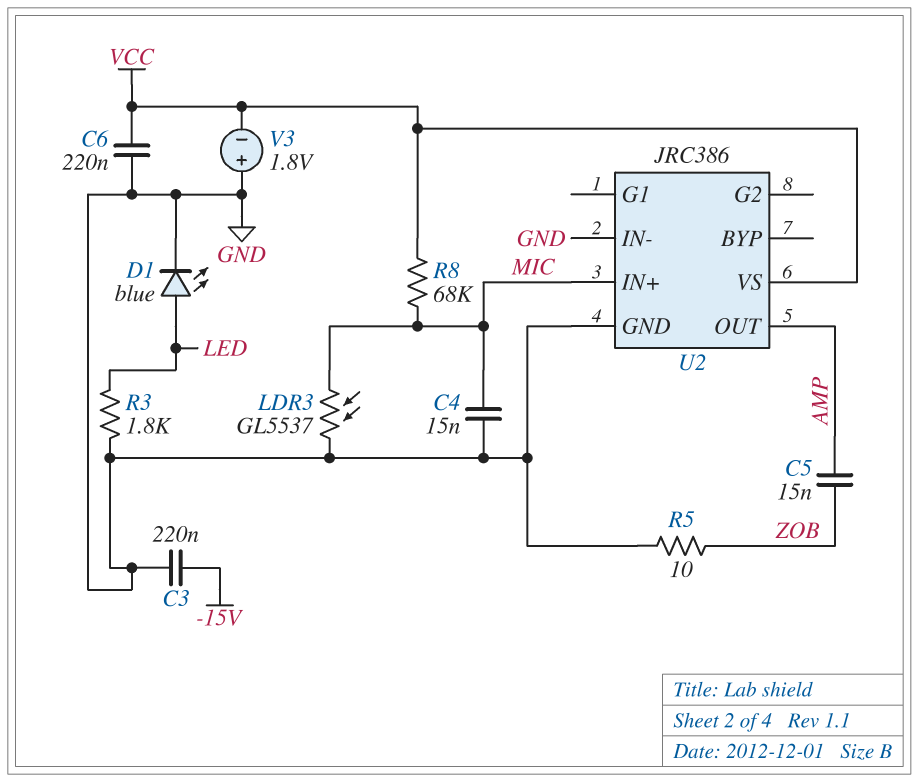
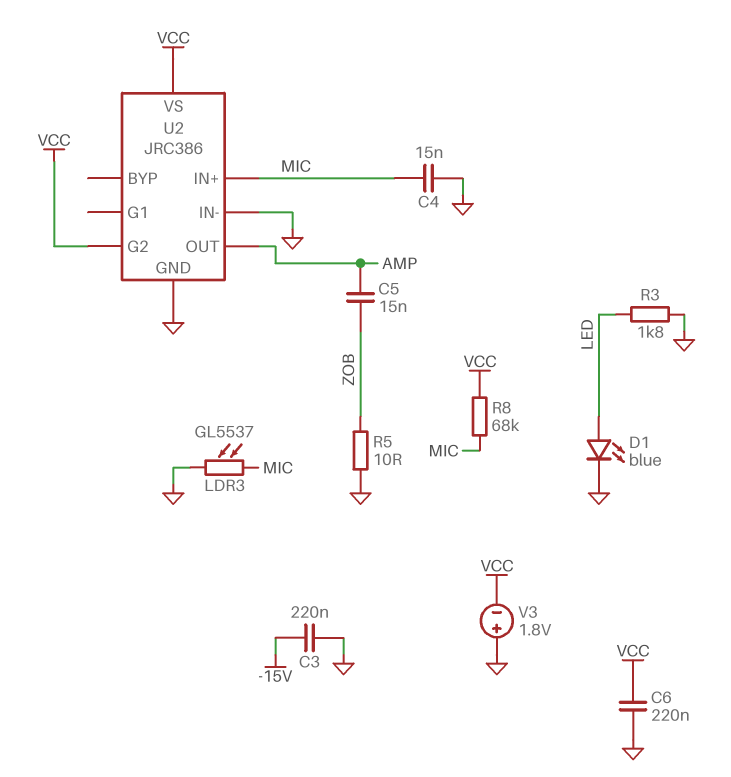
U2 pin G2: none -> VCC

